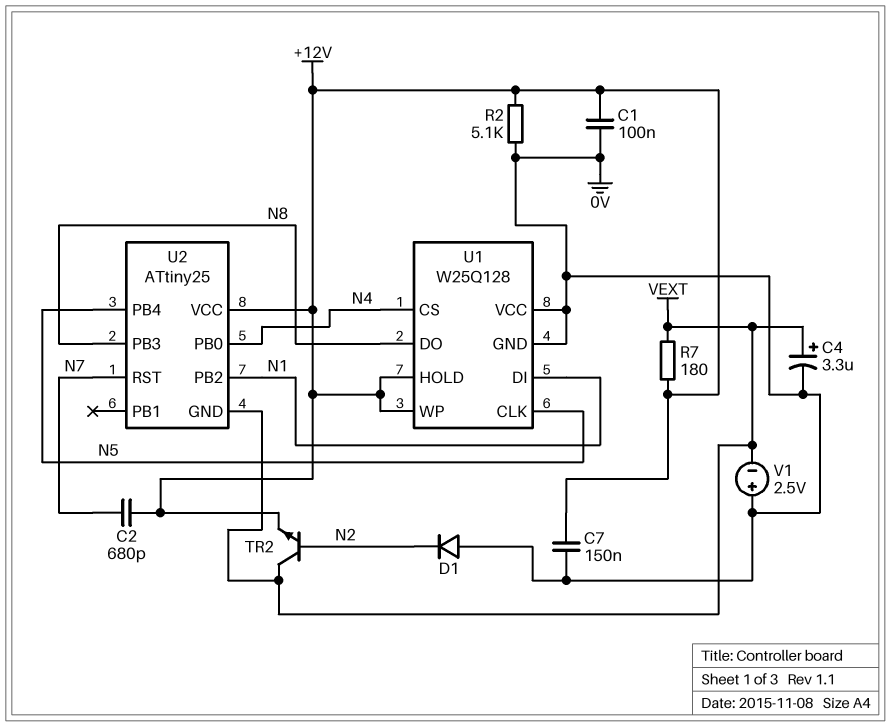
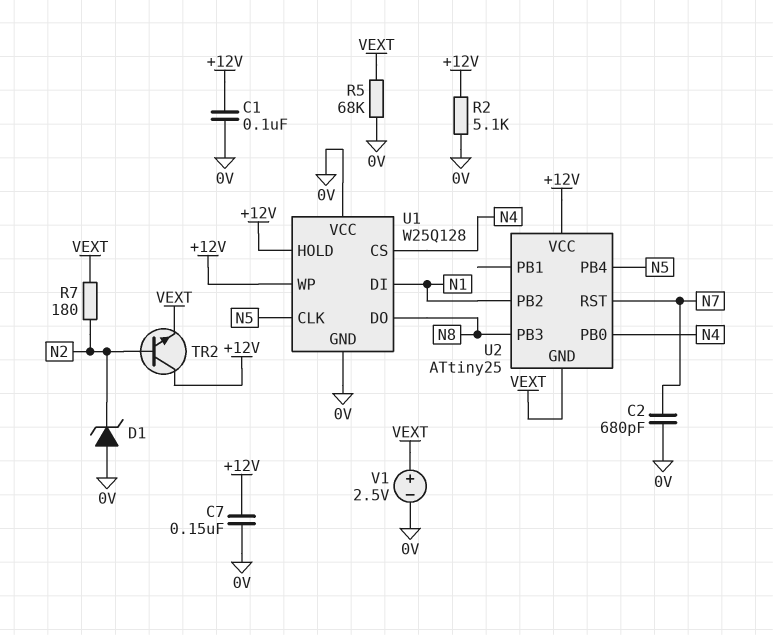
C2: 680pF (+12V, N7) -> 680pF (0V, N7)
C4: 3.3uF (plus VEXT, minus 0V) -> none
D1: diode (A 0V, K N2) -> zener (A 0V, K N2)
R5: none -> 68k (0V, VEXT)
R7: 180 (+12V, VEXT) -> 180 (N2, VEXT)
TR2: NPN (B N2, C VEXT, E +12V) -> NPN (B N2, C +12V, E VEXT)
V1: 2.5V (plus 0V, minus VEXT) -> 2.5V (plus VEXT, minus 0V)

